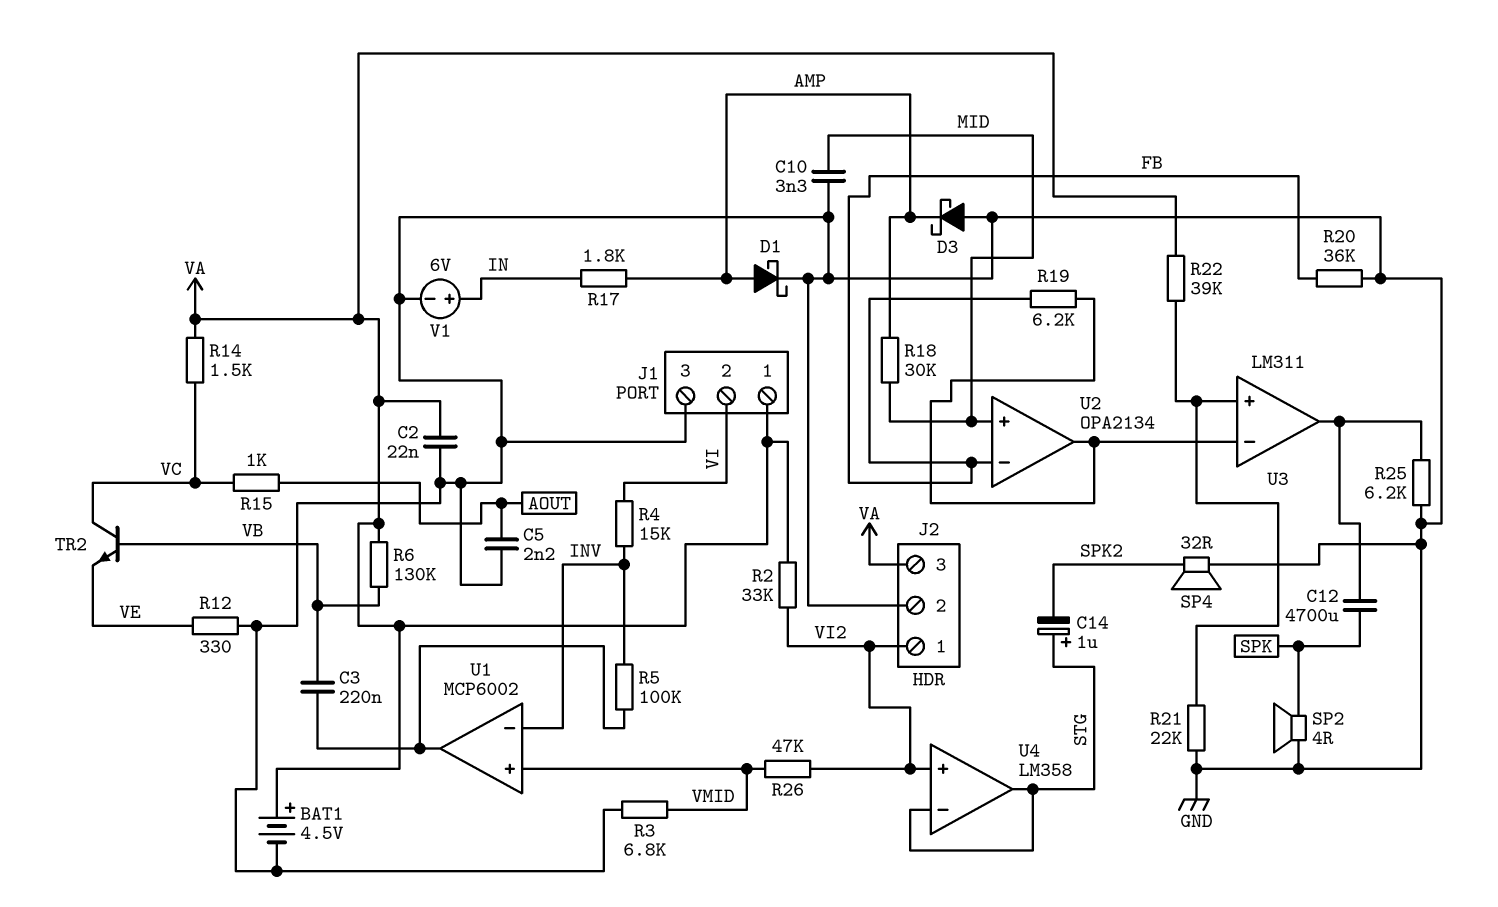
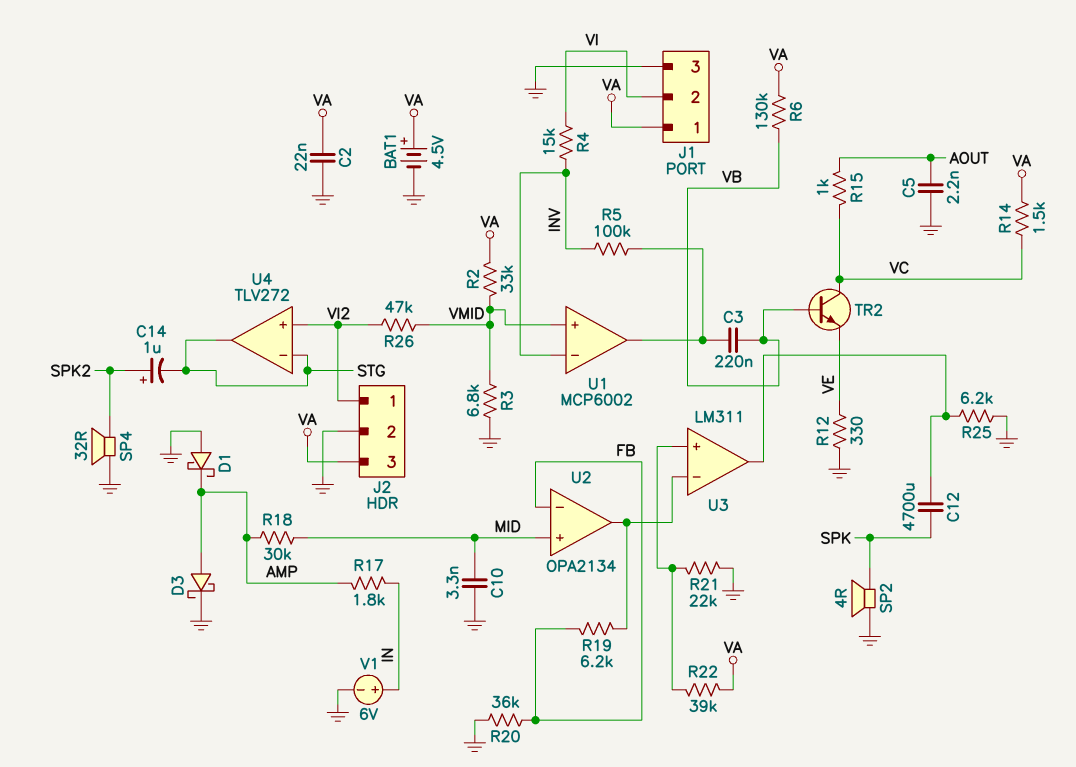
C14: 1uF (plus STG, minus SPK2) -> 1uF (plus SPK2, minus STG)
D1: schottky (A AMP, K GND) -> schottky (A GND, K AMP)
D3: schottky (A GND, K AMP) -> schottky (A AMP, K GND)
R2: 33k (VA, VI2) -> 33k (VA, VMID)
U4: LM358 -> TLV272

